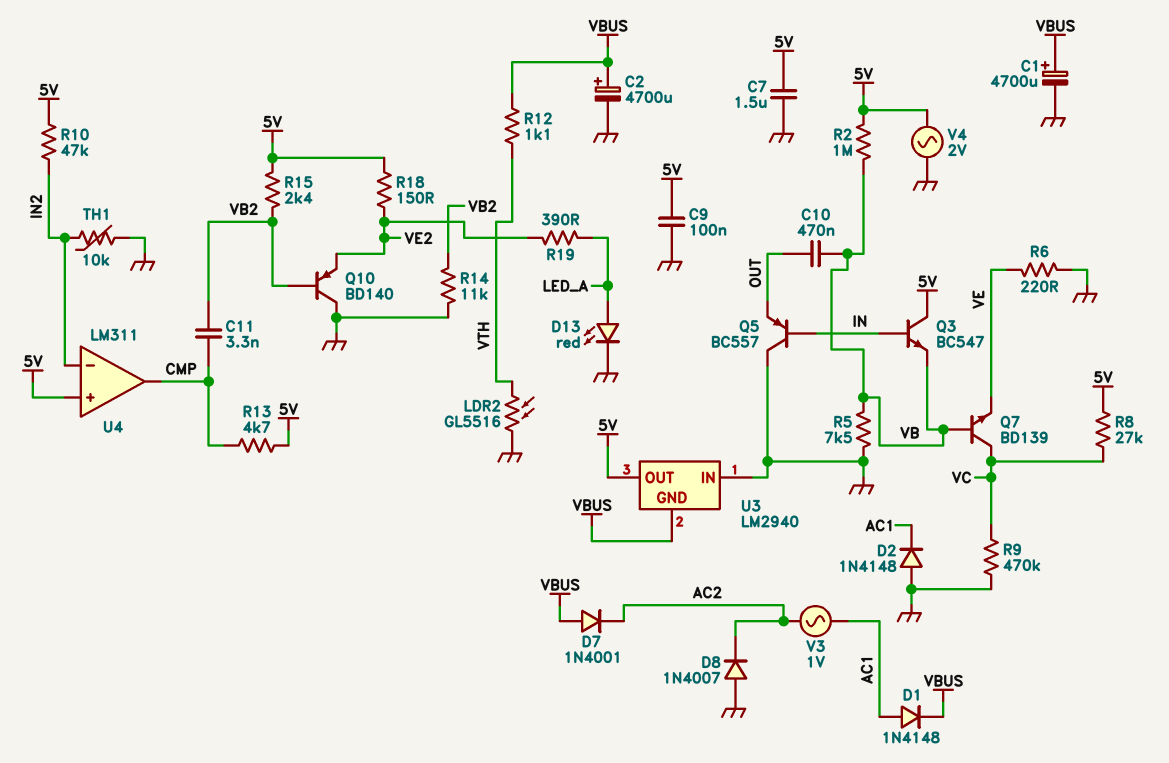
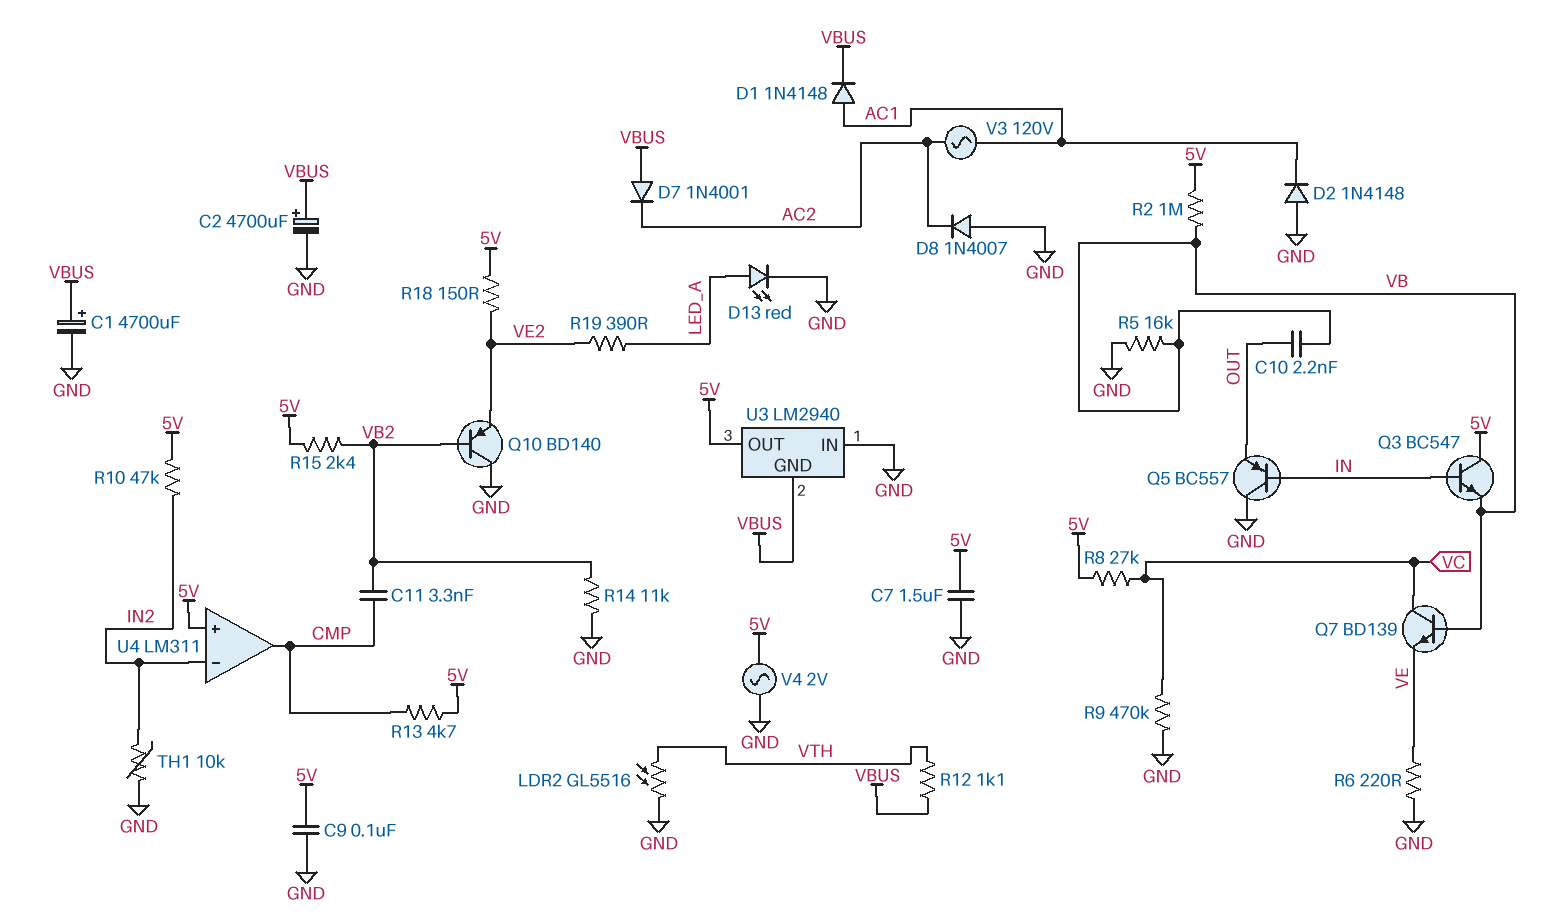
C10: 470nF (OUT, VB) -> 2.2nF (OUT, VB)
R5: 7.5k (GND, VB) -> 16k (GND, VB)
V3: AC 1V (AC1, AC2) -> AC 120V (AC1, AC2)

